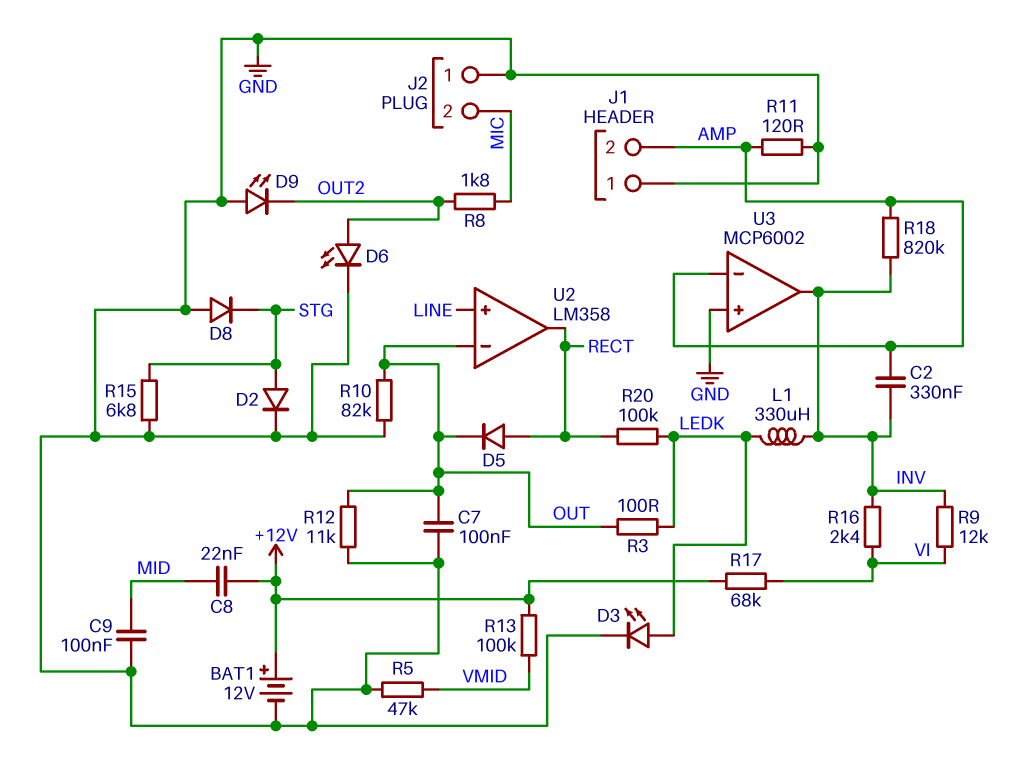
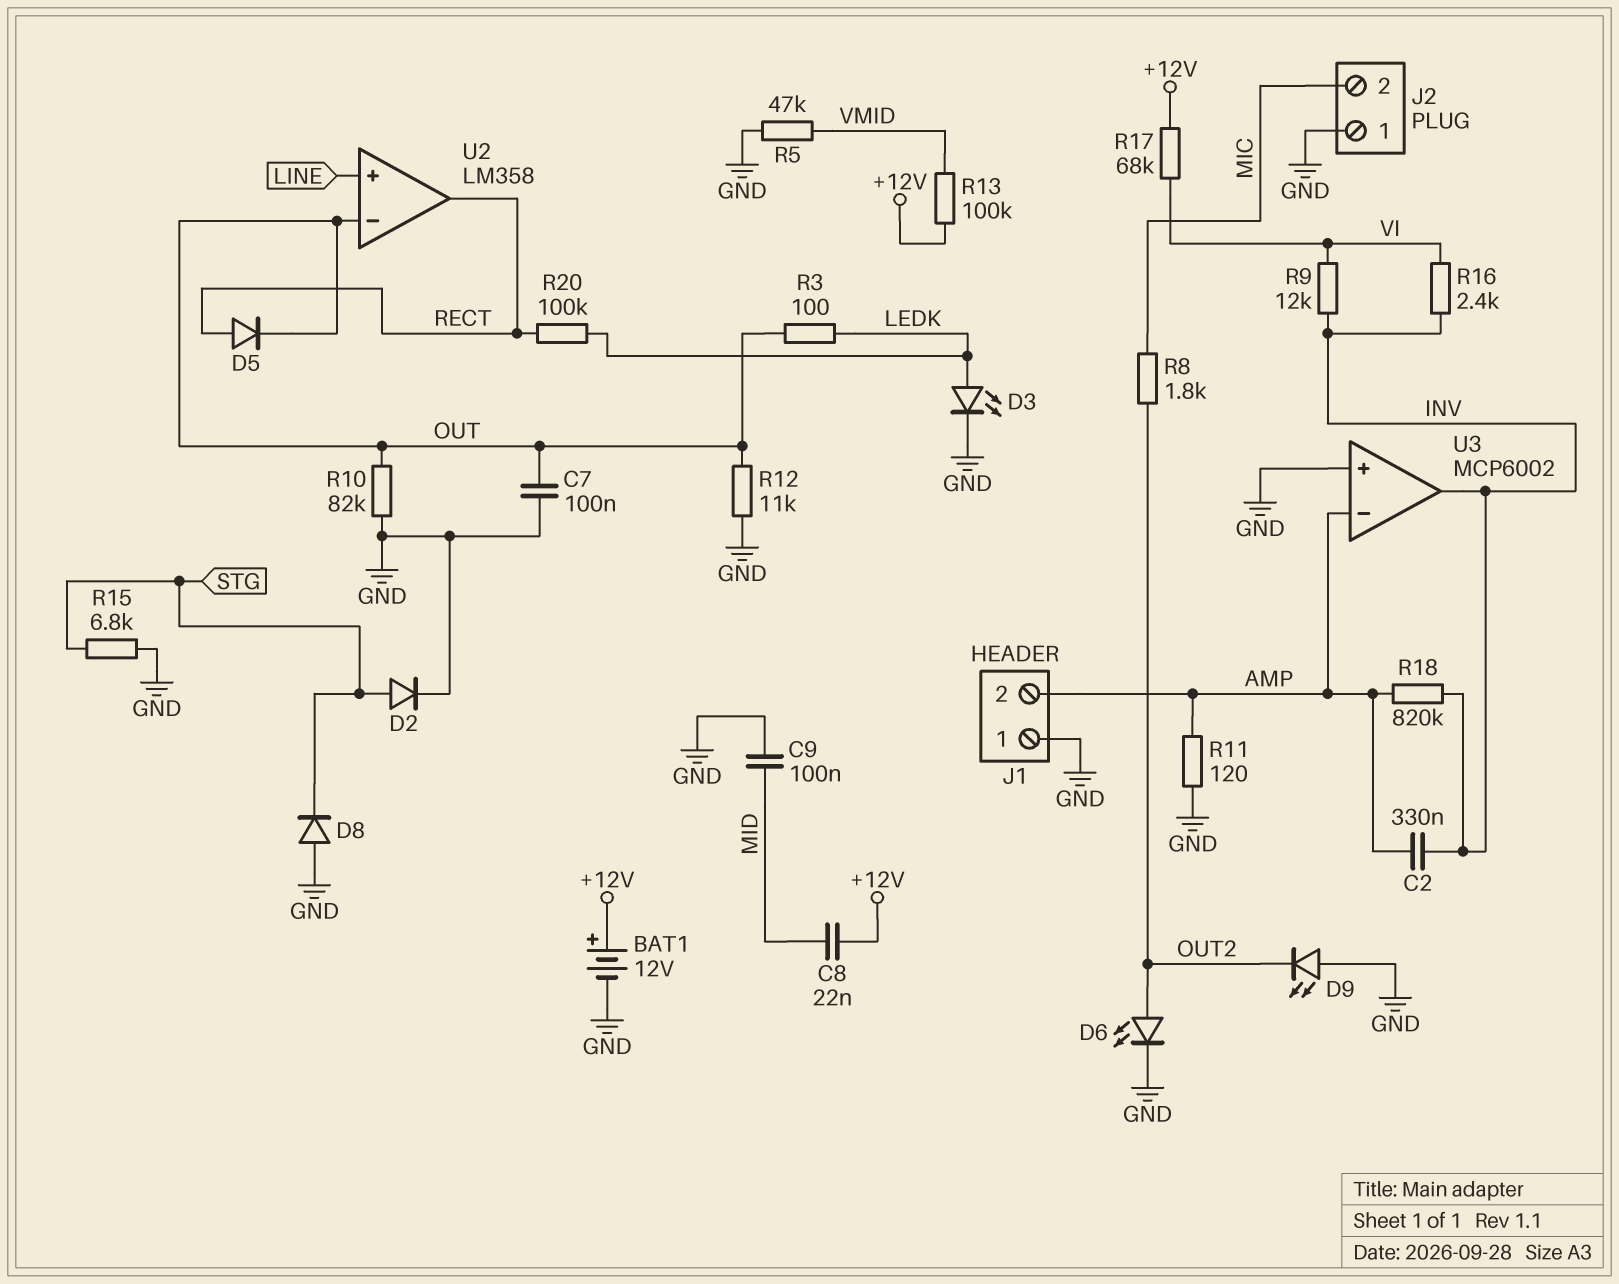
L1: 330uH (INV, LEDK) -> none

